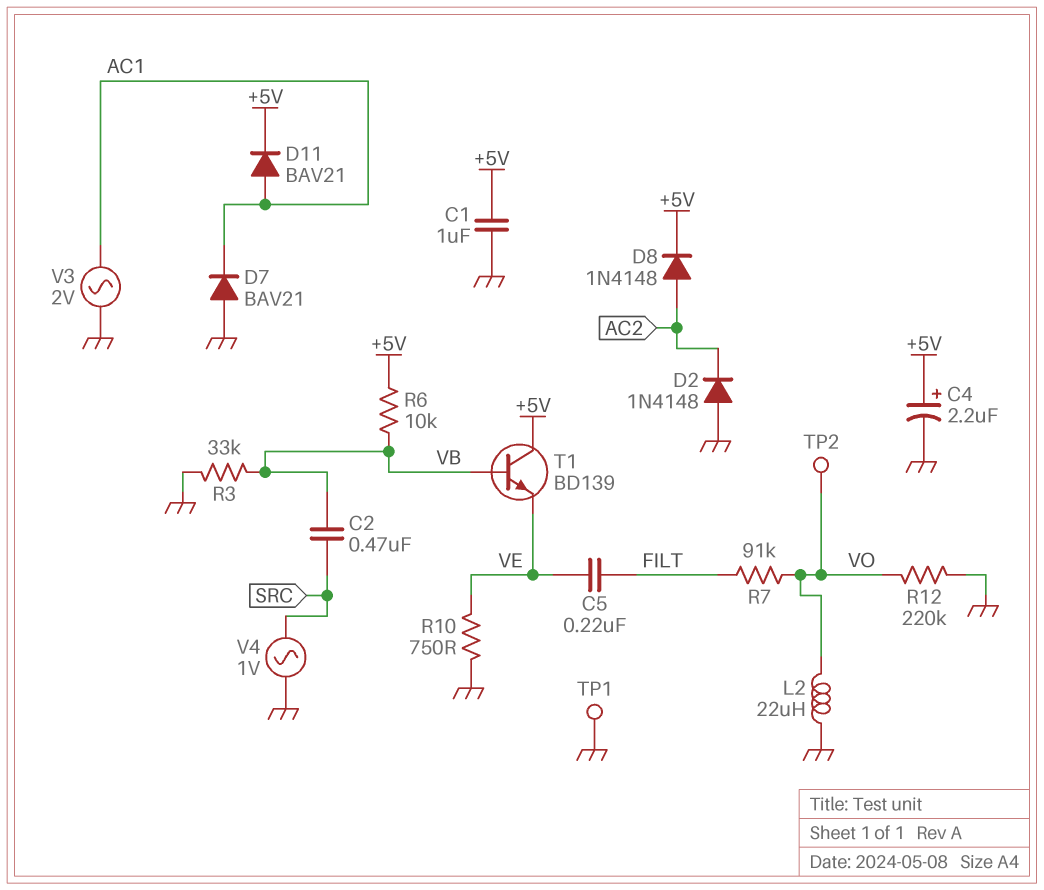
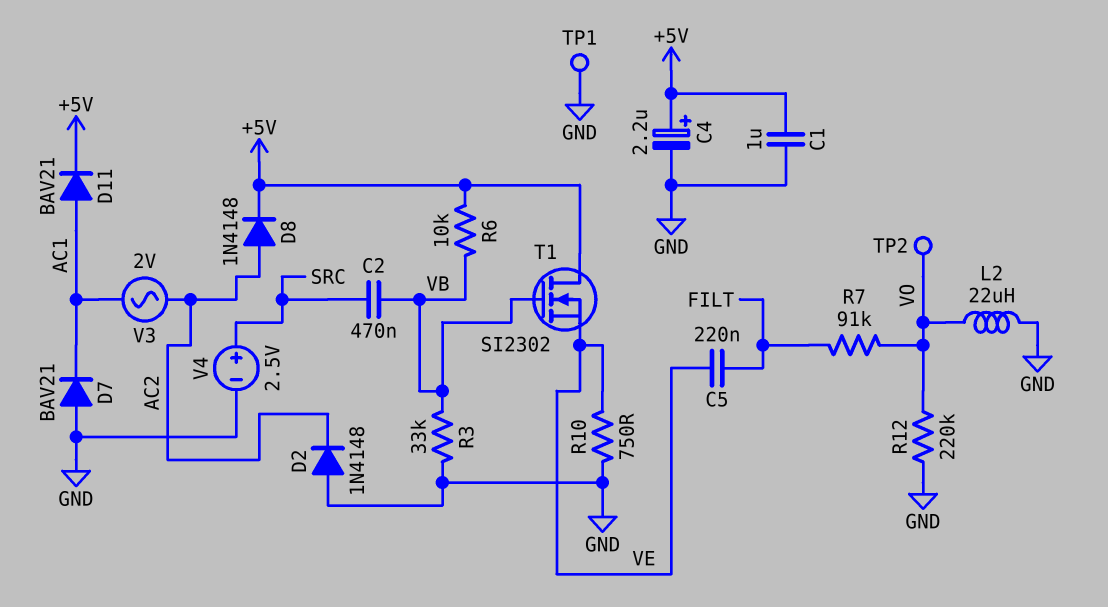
T1: NPN BD139 (B VB, C +5V, E VE) -> NMOS SI2302 (G VB, D +5V, S VE)
V3: AC 2V (AC1, GND) -> AC 2V (AC1, AC2)
V4: AC 1V (GND, SRC) -> 2.5V (plus SRC, minus GND)

